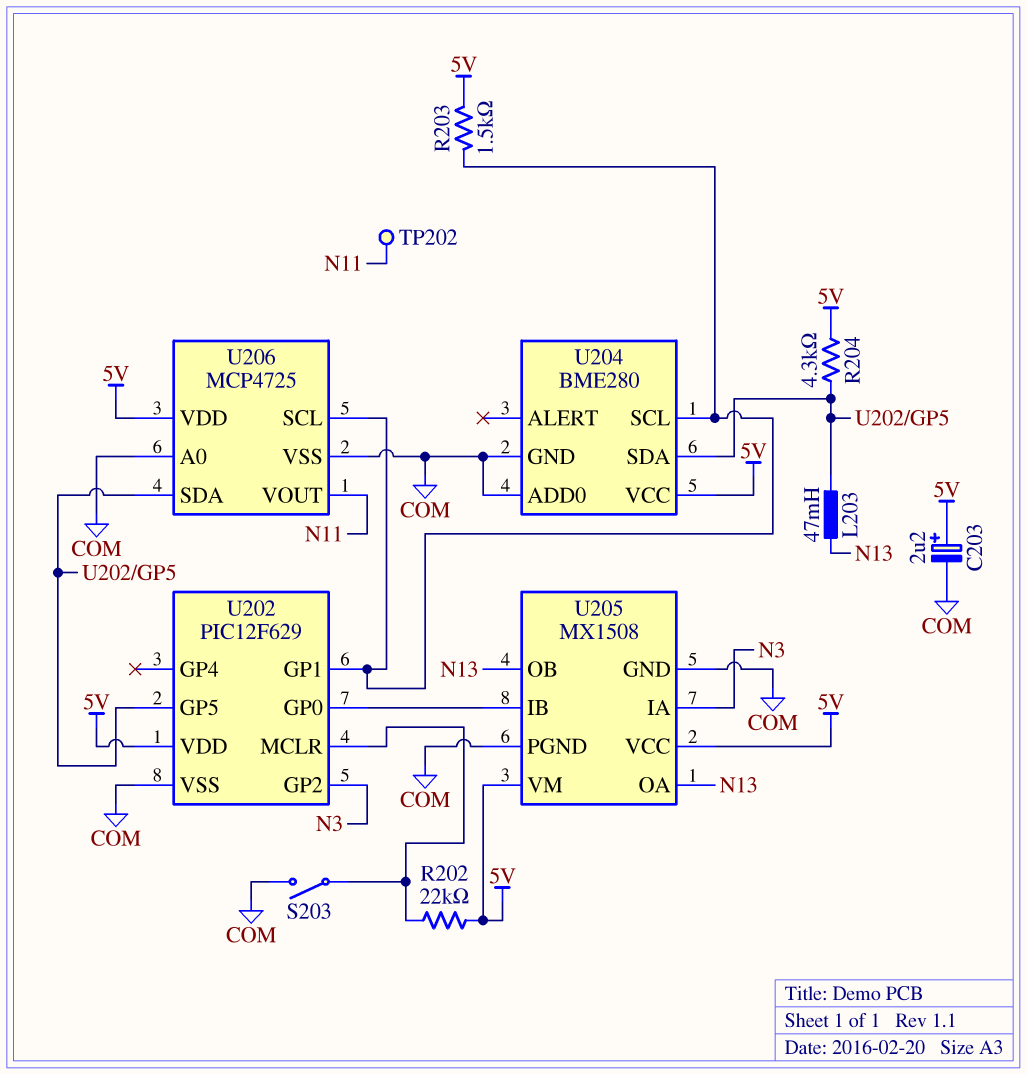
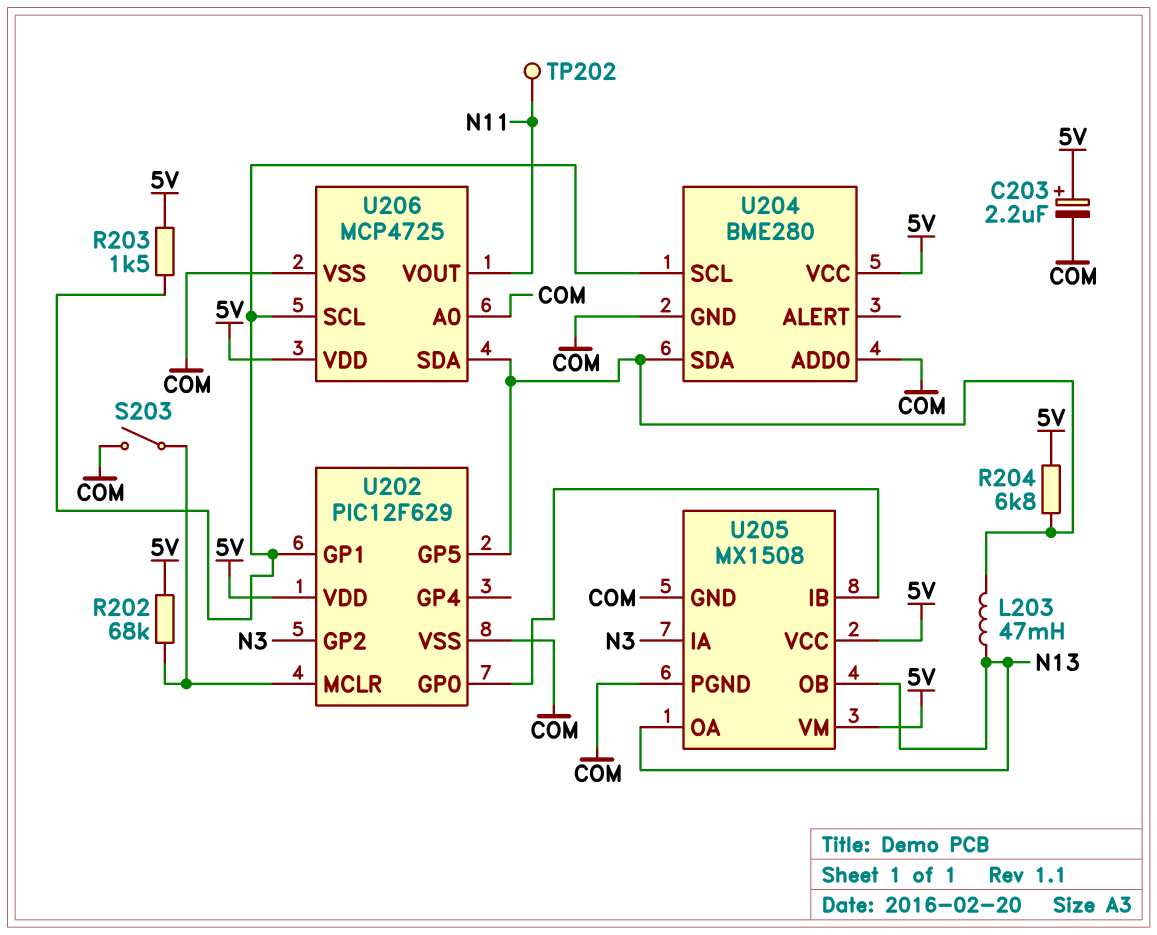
R202: 22k (5V, U202/MCLR) -> 68k (5V, U202/MCLR)
R204: 4.3k (5V, U202/GP5) -> 6.8k (5V, U202/GP5)

